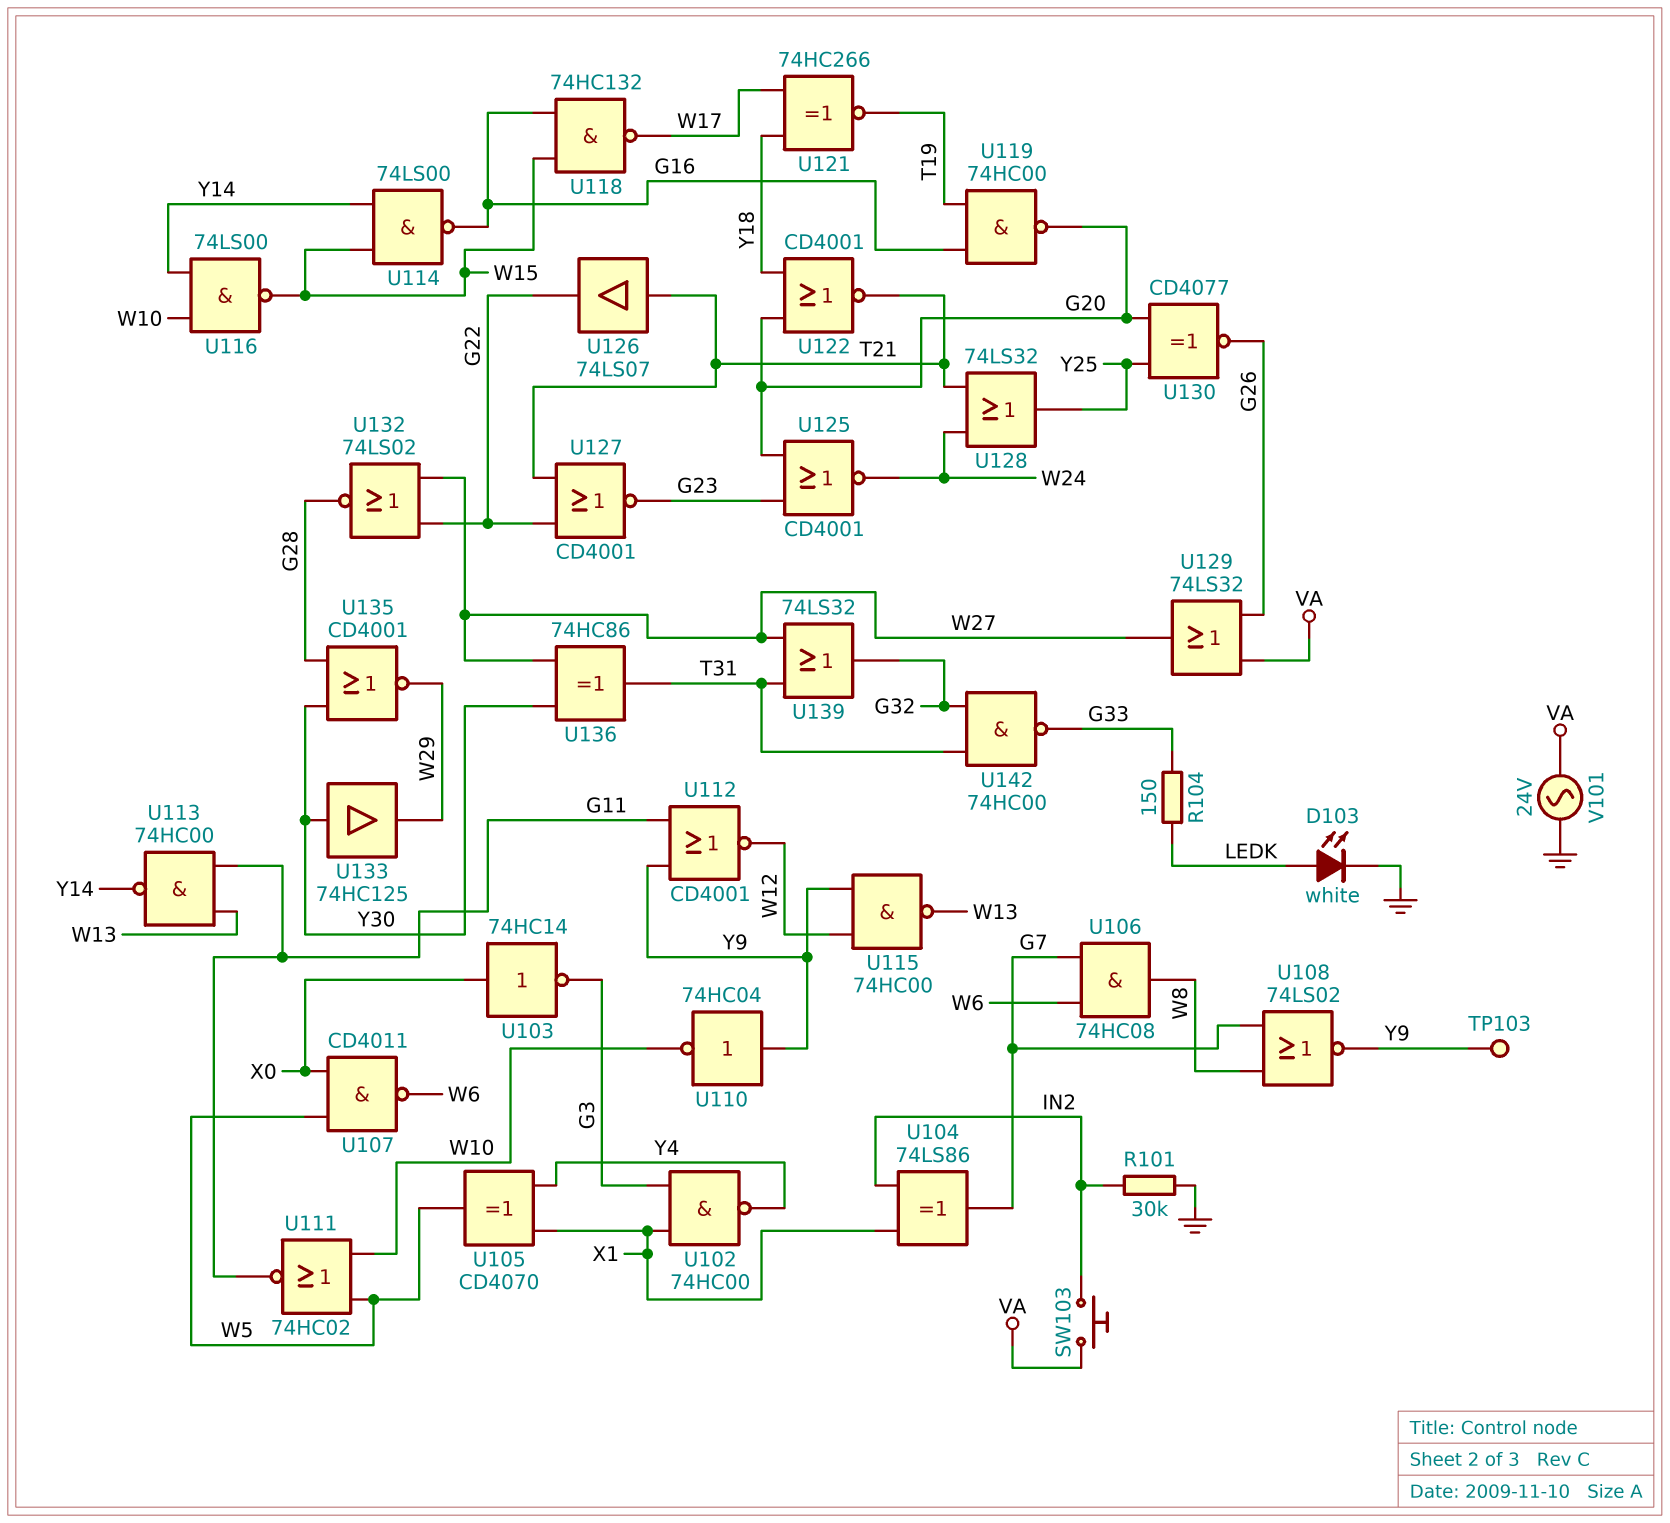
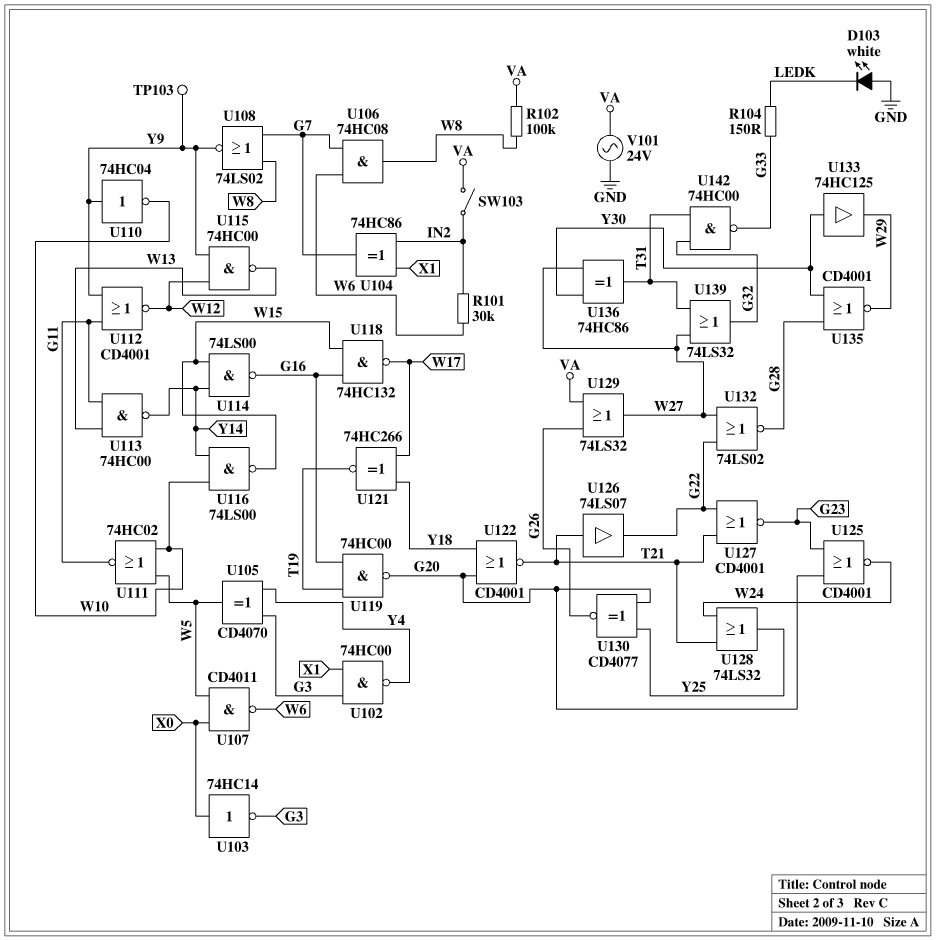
D103: LED white (A LEDK, K GND) -> LED white (A GND, K LEDK)
R101: 30k (GND, IN2) -> 30k (IN2, W6)
R102: none -> 100k (VA, W8)
SW103: button (IN2, VA) -> switch (IN2, VA)
U104: XOR 74LS86 (in IN2, in X1, out G7) -> XOR 74HC86 (in IN2, in X1, out G7)
U105: XOR CD4070 (in X1, in Y4, out W5) -> XOR CD4070 (in G3, in Y4, out W5)

